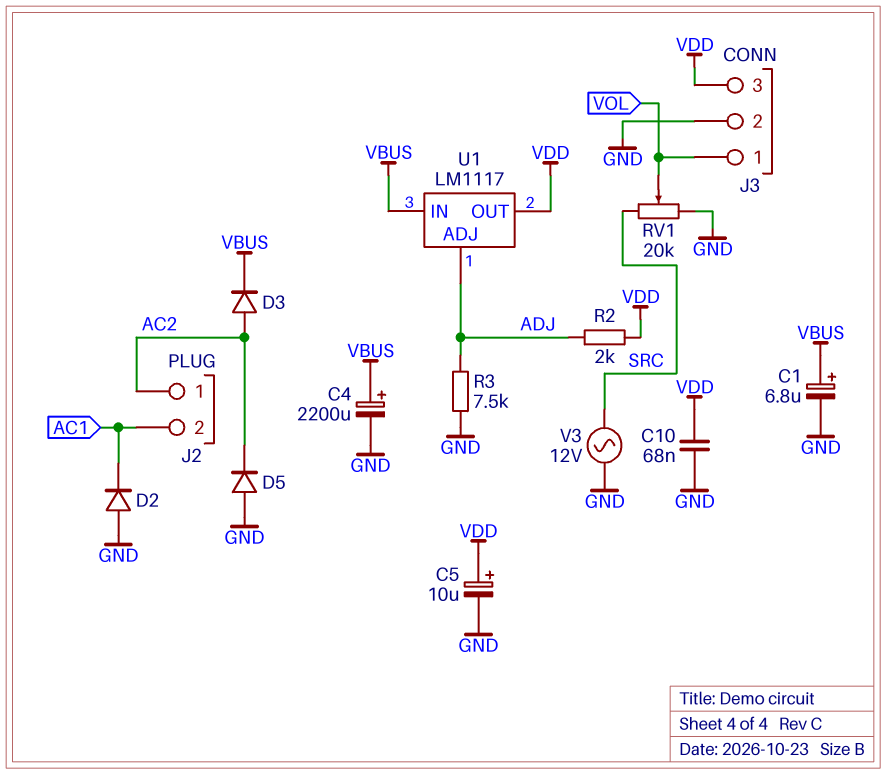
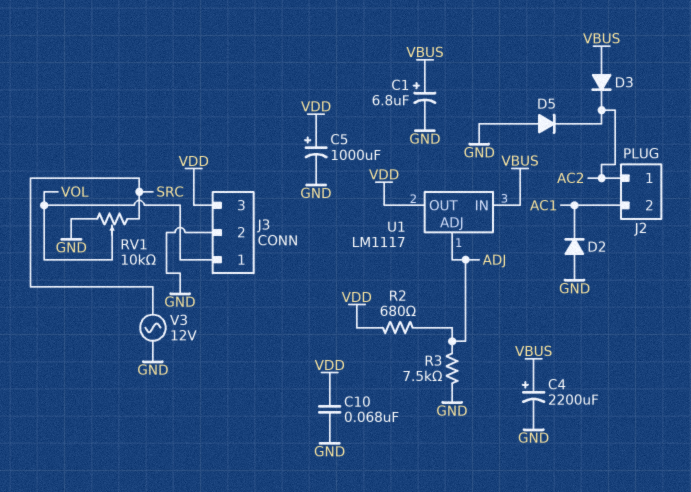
C5: 10uF (plus VDD, minus GND) -> 1000uF (plus VDD, minus GND)
D3: diode (A AC2, K VBUS) -> diode (A VBUS, K AC2)
R2: 2k (ADJ, VDD) -> 680 (ADJ, VDD)
RV1: 20k (GND, SRC, wiper VOL) -> 10k (GND, SRC, wiper VOL)

